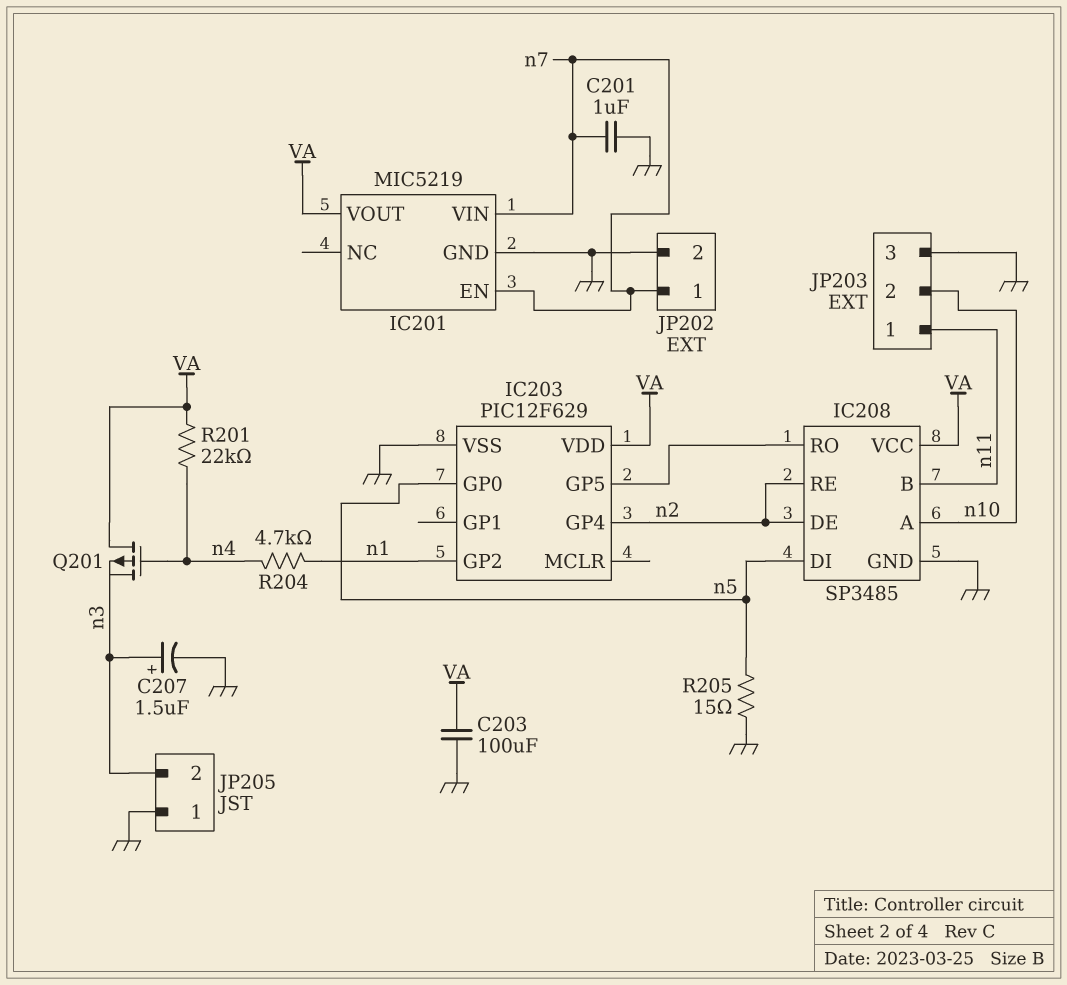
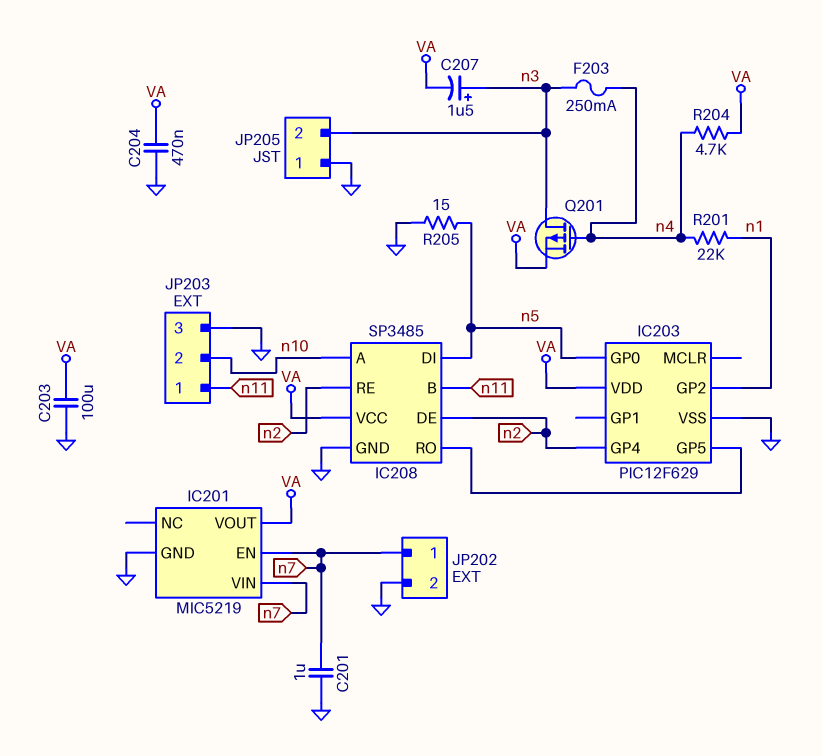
C204: none -> 470nF (GND, VA)
C207: 1.5uF (plus n3, minus GND) -> 1.5uF (plus n3, minus VA)
F203: none -> 250mA (n3, n4)
Q201: PMOS (G n4, D VA, S n3) -> PMOS (G n4, D n3, S VA)
R201: 22k (VA, n4) -> 22k (n1, n4)
R204: 4.7k (n1, n4) -> 4.7k (VA, n4)

